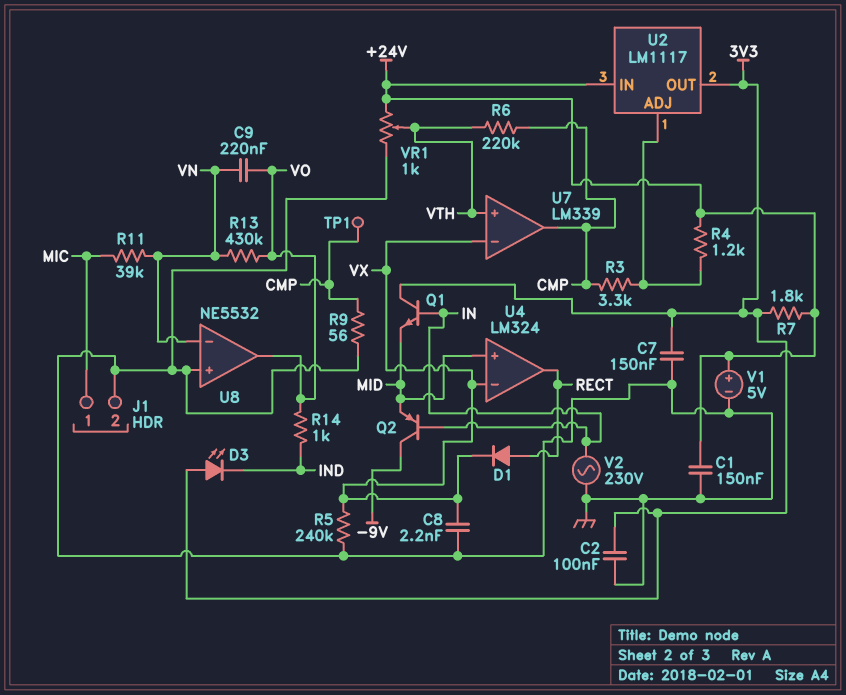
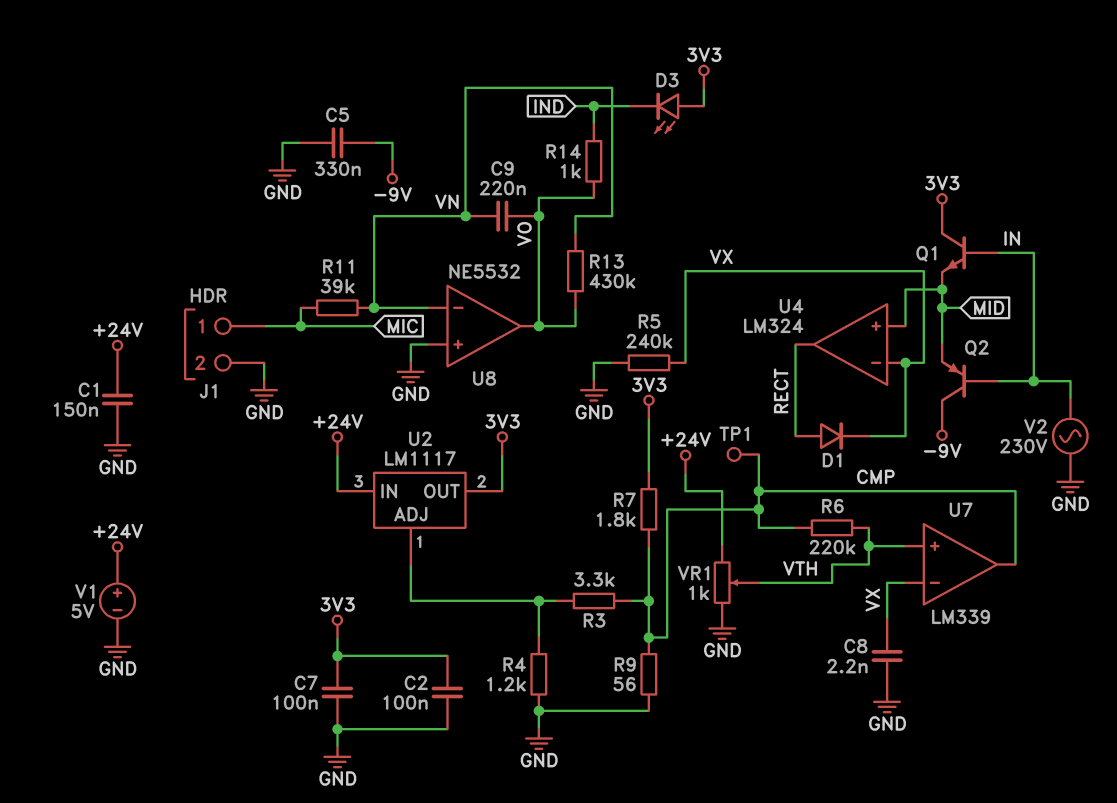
C5: none -> 330nF (-9V, GND)
C7: 150nF (3V3, GND) -> 100nF (3V3, GND)
R4: 1.2k (+24V, U2/ADJ) -> 1.2k (GND, U2/ADJ)
R7: 1.8k (+24V, 3V3) -> 1.8k (3V3, CMP)

